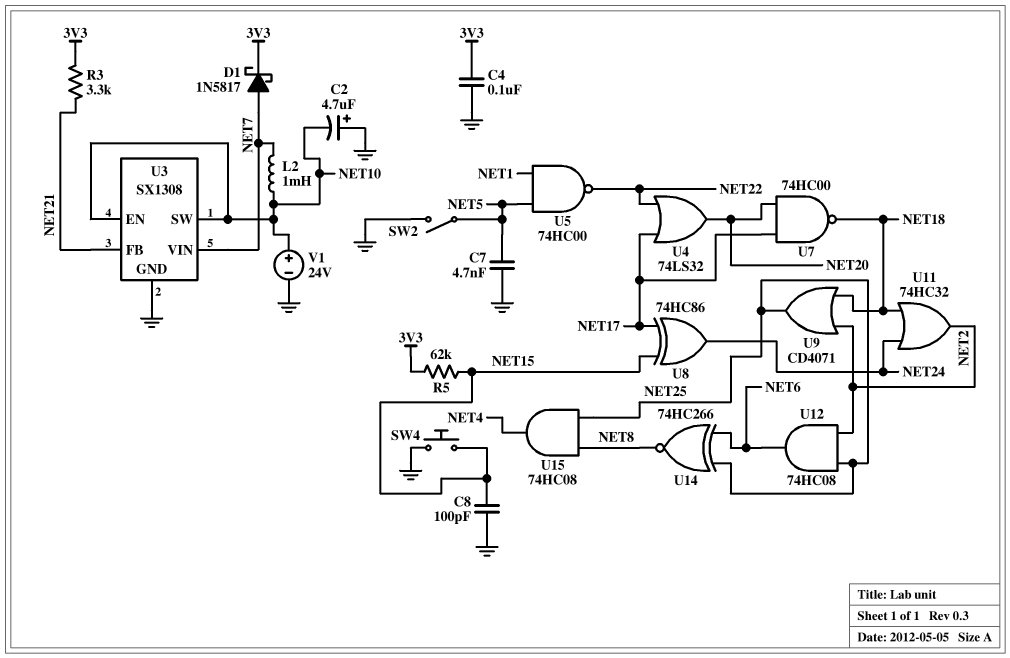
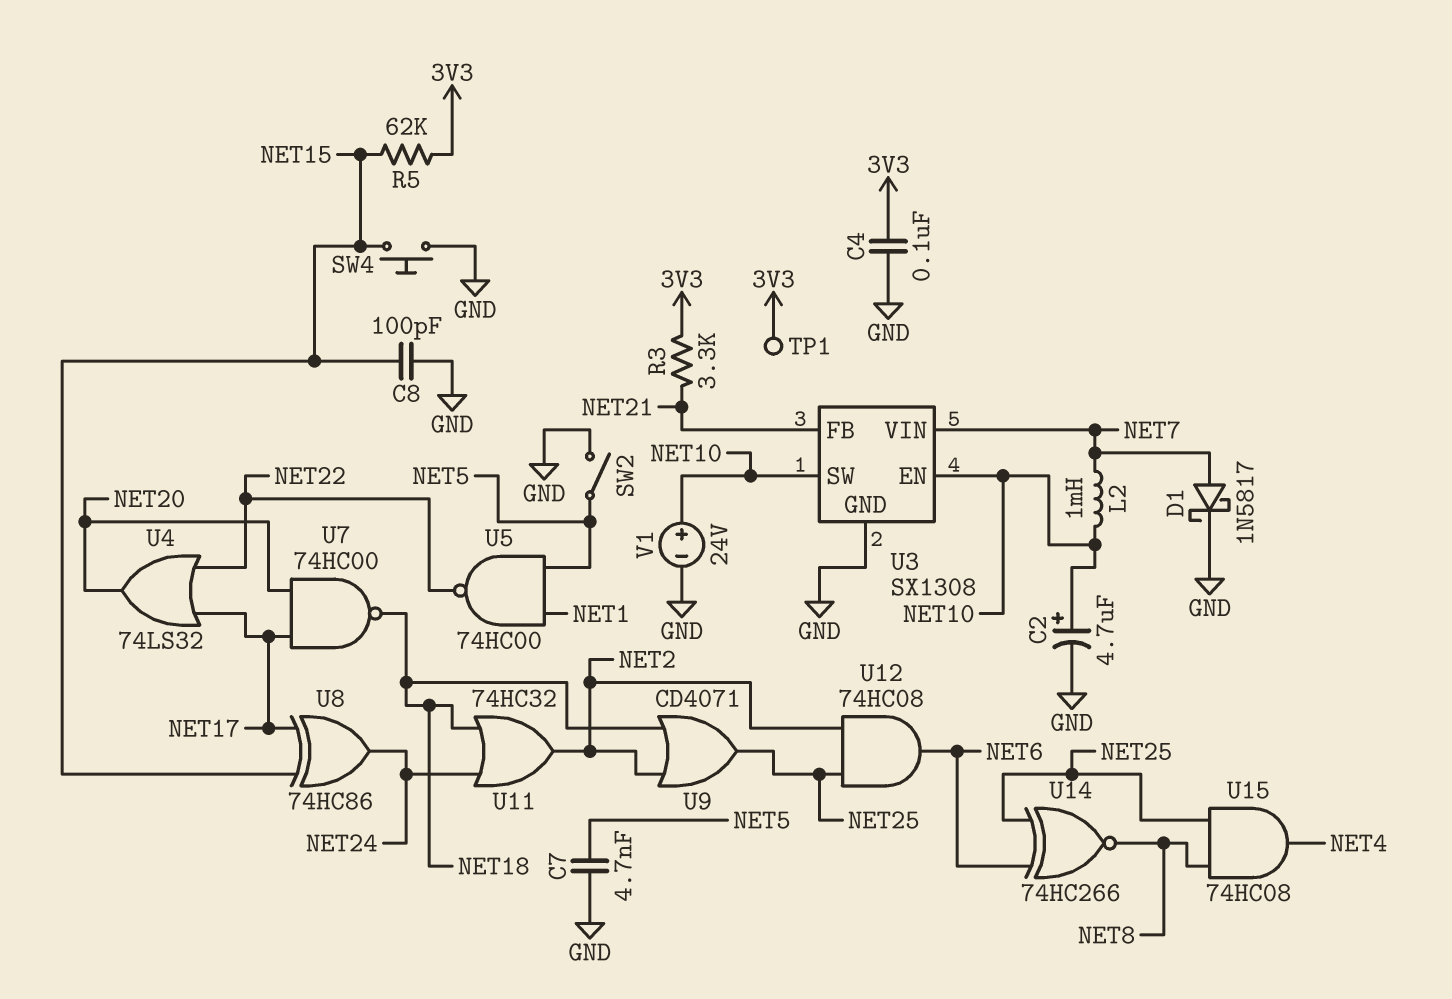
C2: 4.7uF (plus GND, minus NET10) -> 4.7uF (plus NET10, minus GND)
D1: schottky 1N5817 (A NET7, K 3V3) -> schottky 1N5817 (A NET7, K GND)
TP1: none -> test point (3V3)

